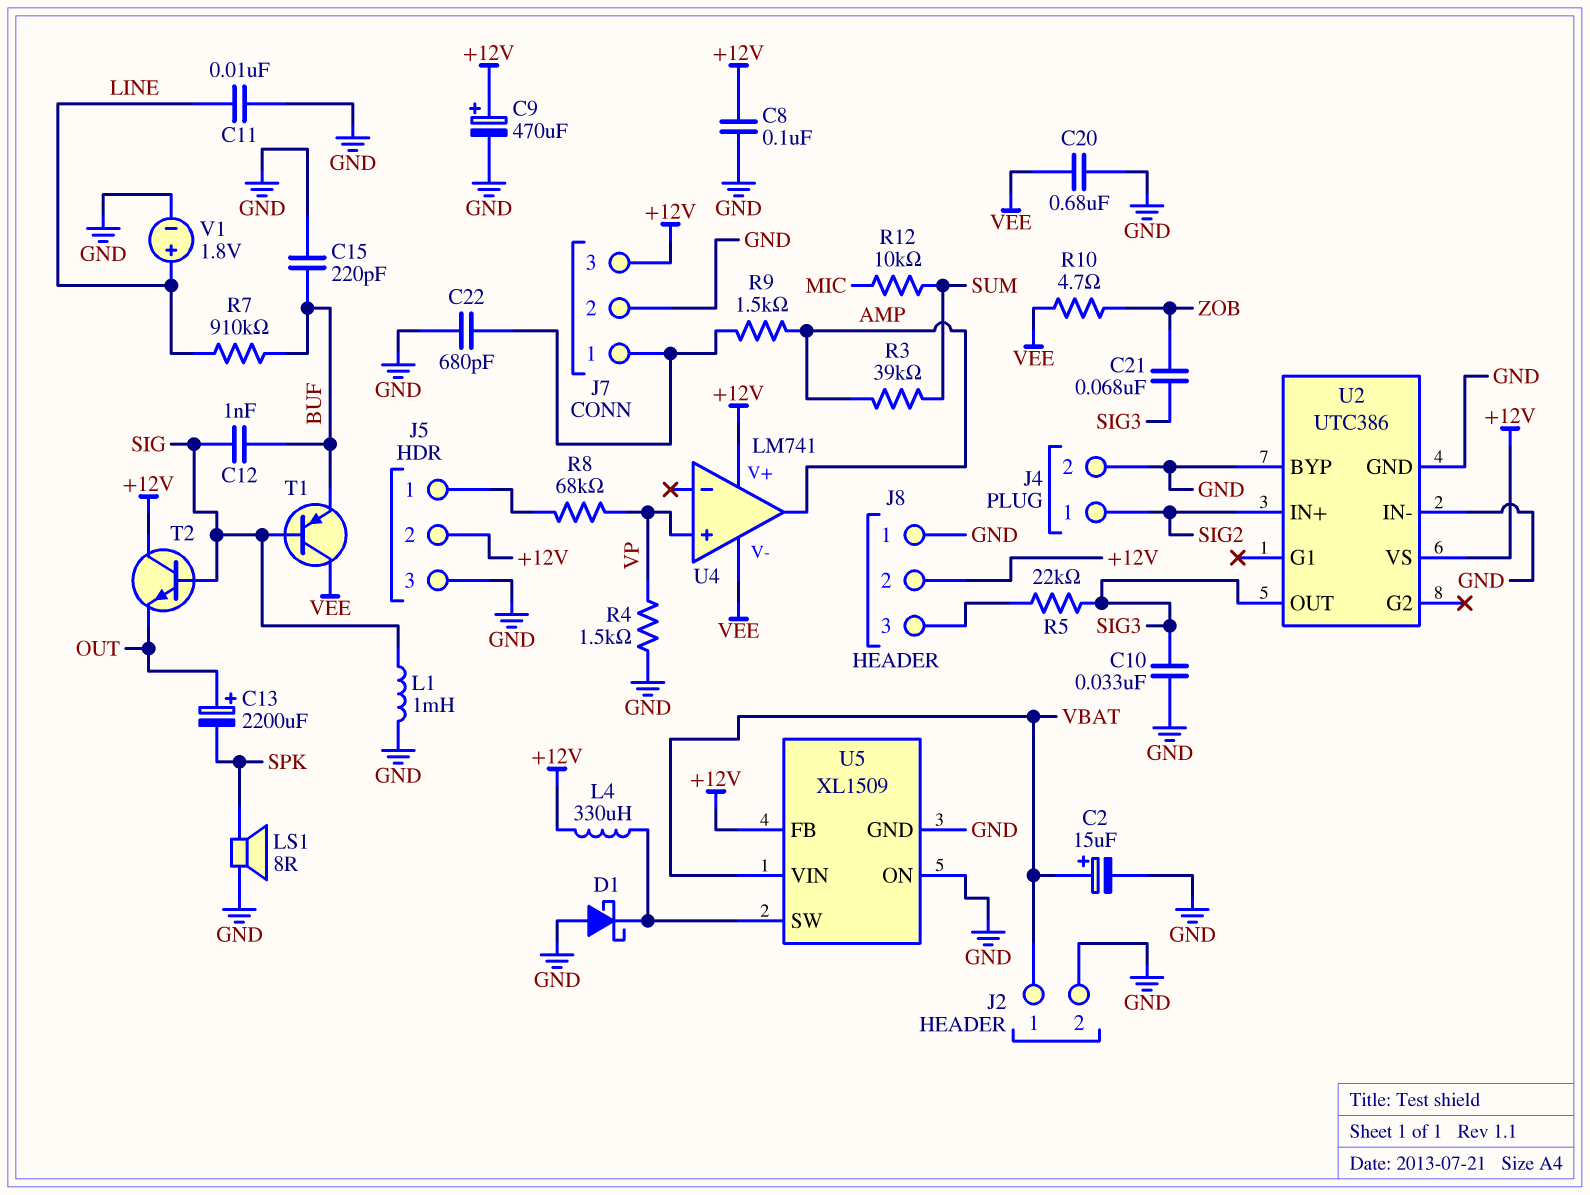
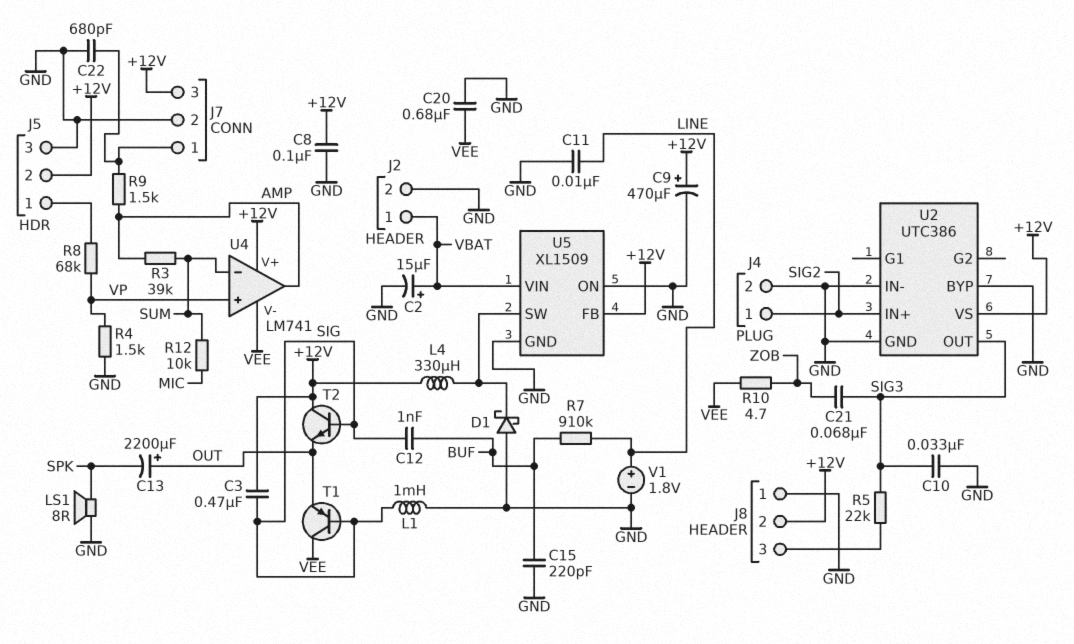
C3: none -> 470nF (+12V, SIG)
T1: PNP (B SIG, C VEE, E BUF) -> PNP (B SIG, C VEE, E OUT)
U4 pin in-: none -> SUM

